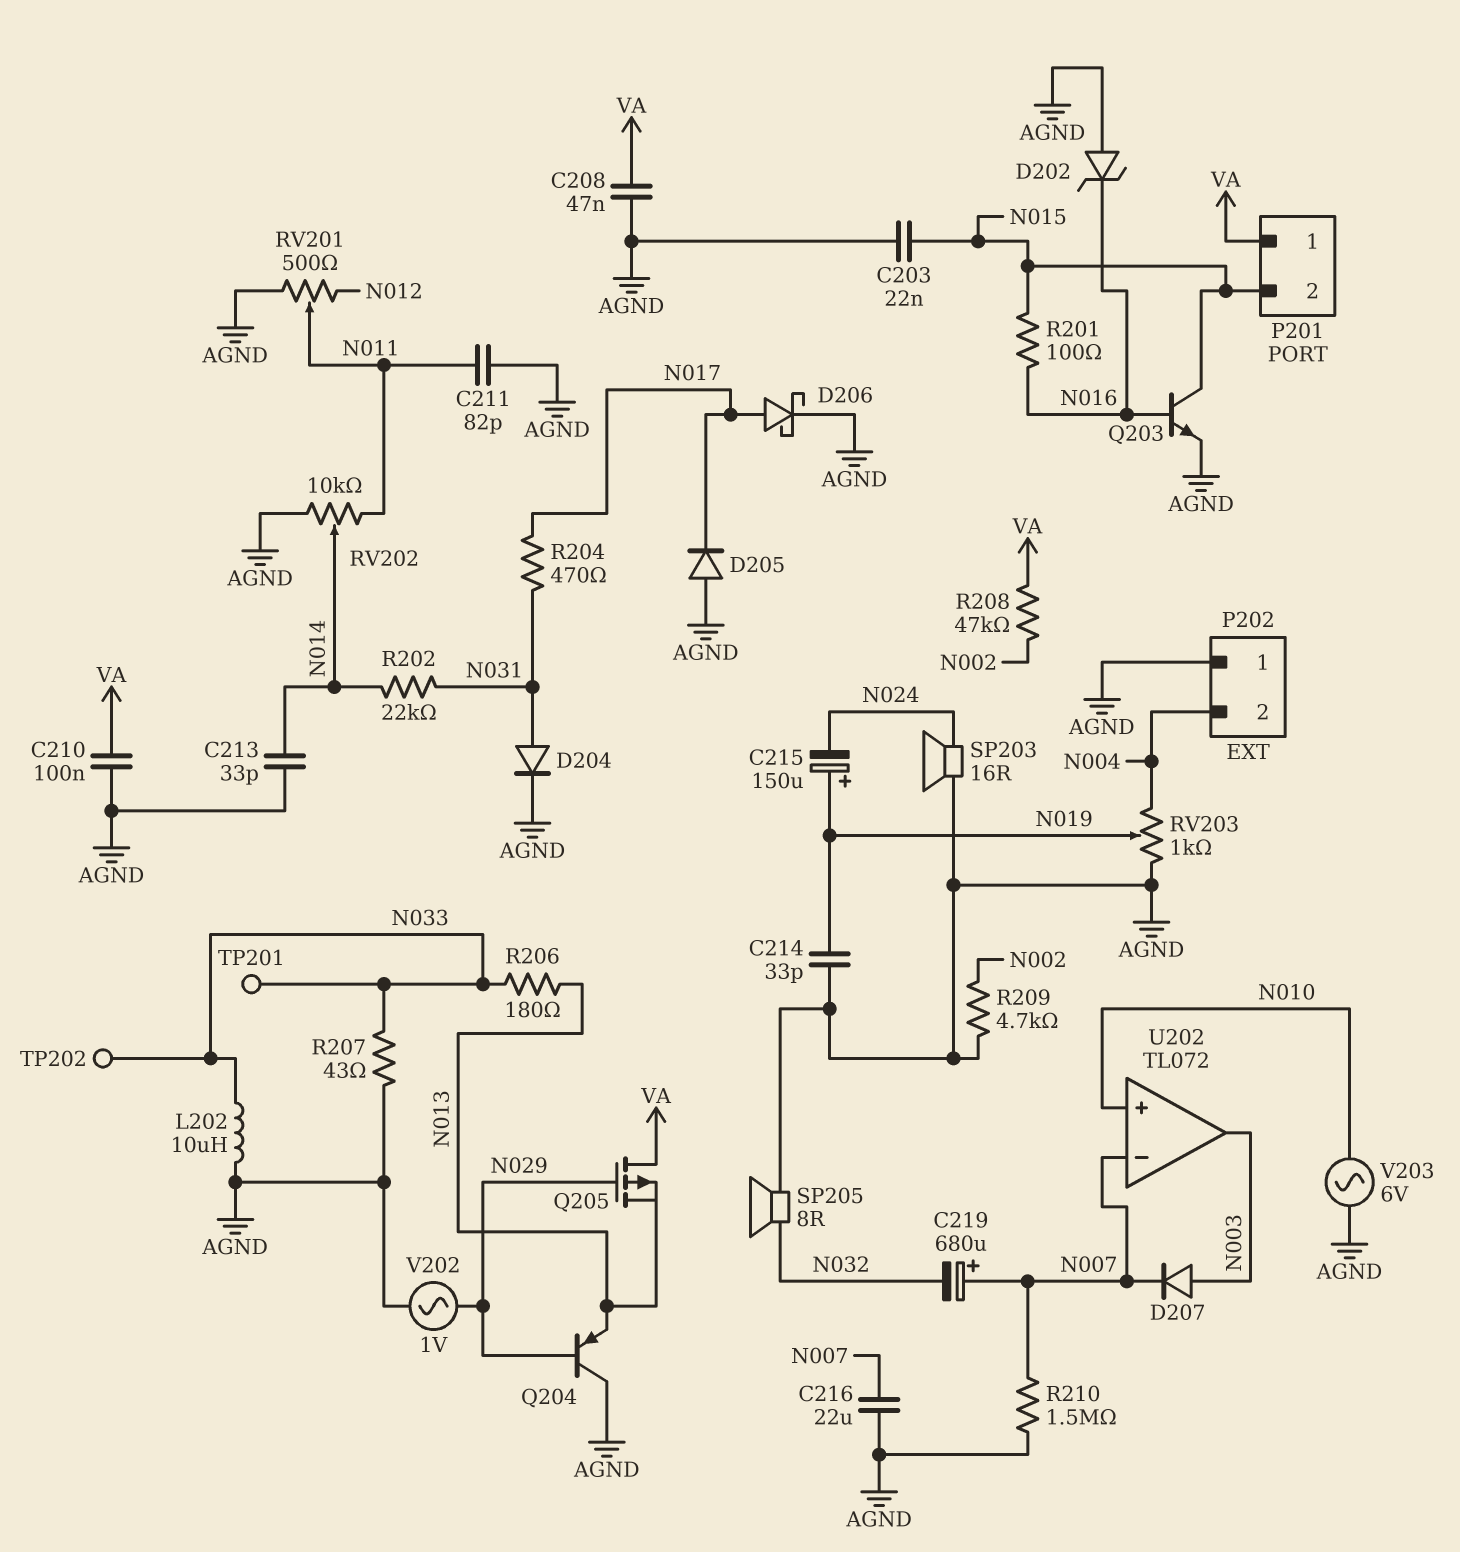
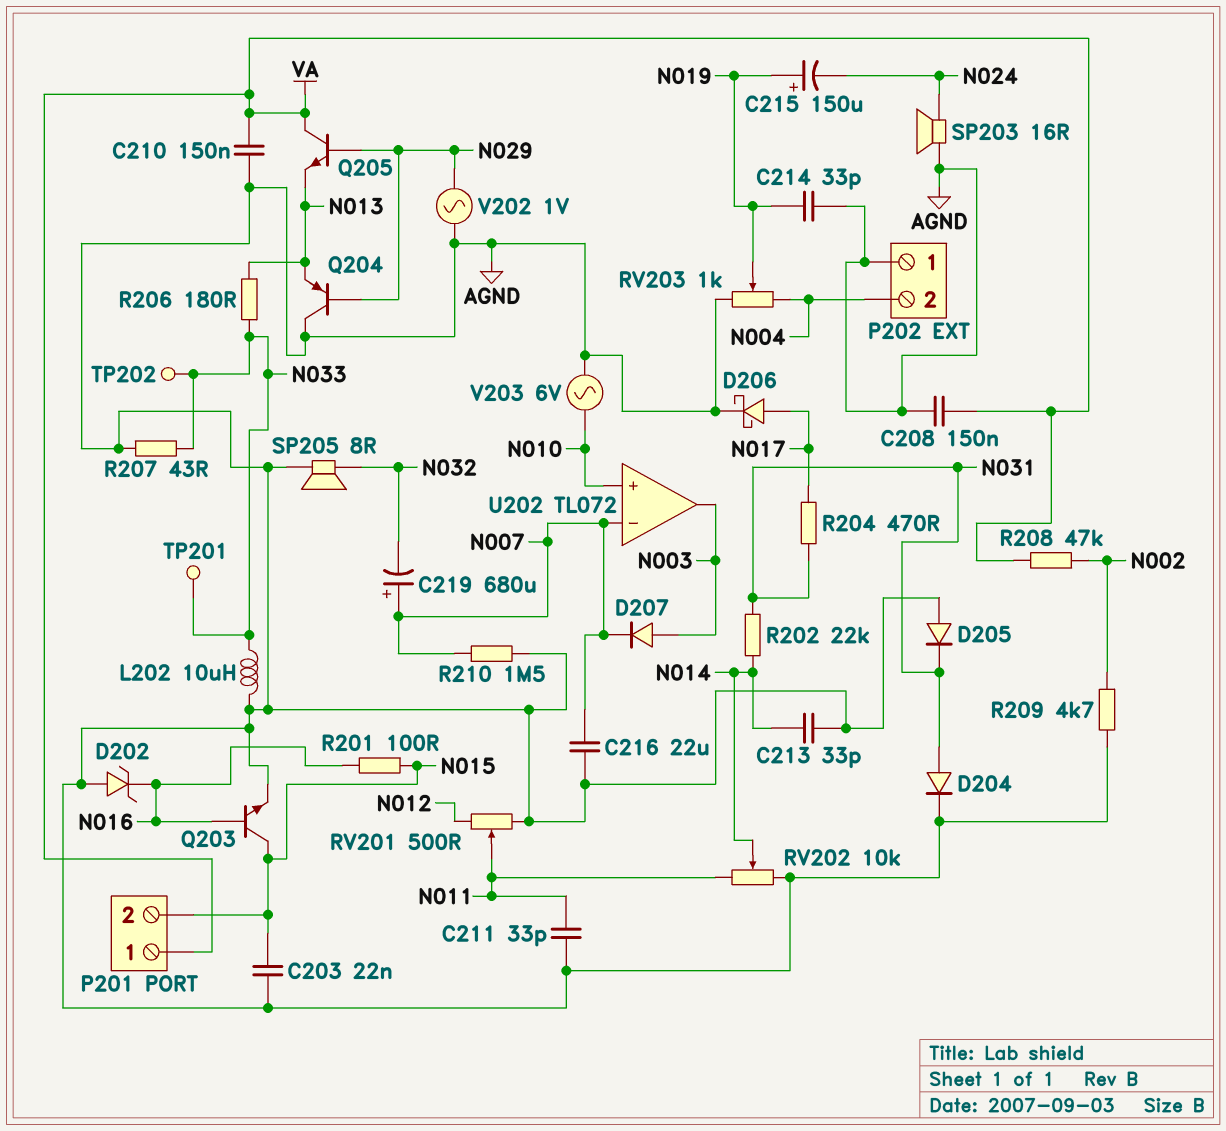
C208: 47nF (AGND, VA) -> 150nF (AGND, VA)
C210: 100nF (AGND, VA) -> 150nF (AGND, VA)
C211: 82pF (AGND, N011) -> 33pF (AGND, N011)
D205: diode (A AGND, K N017) -> diode (A AGND, K N031)
Q205: PMOS (G N029, D VA, S N013) -> NPN (B N029, C VA, E N013)

